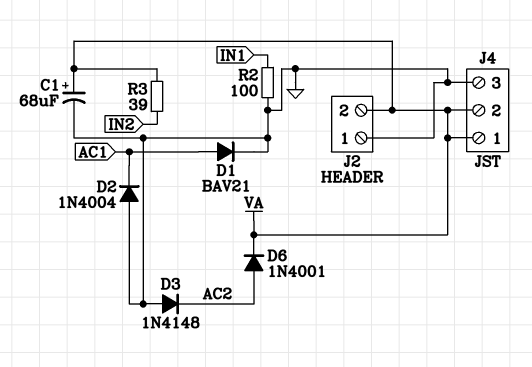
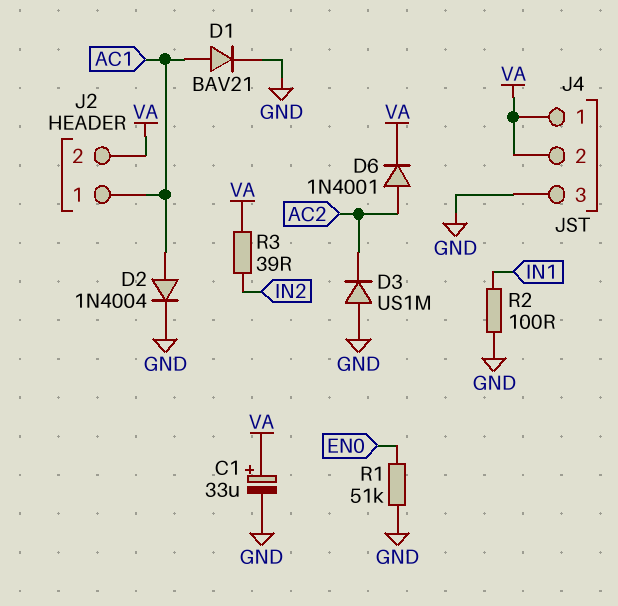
C1: 68uF (plus VA, minus GND) -> 33uF (plus VA, minus GND)
D2: diode 1N4004 (A GND, K AC1) -> diode 1N4004 (A AC1, K GND)
D3: diode 1N4148 (A GND, K AC2) -> diode US1M (A GND, K AC2)
J2 pin 1: GND -> AC1
R1: none -> 51k (EN0, GND)

